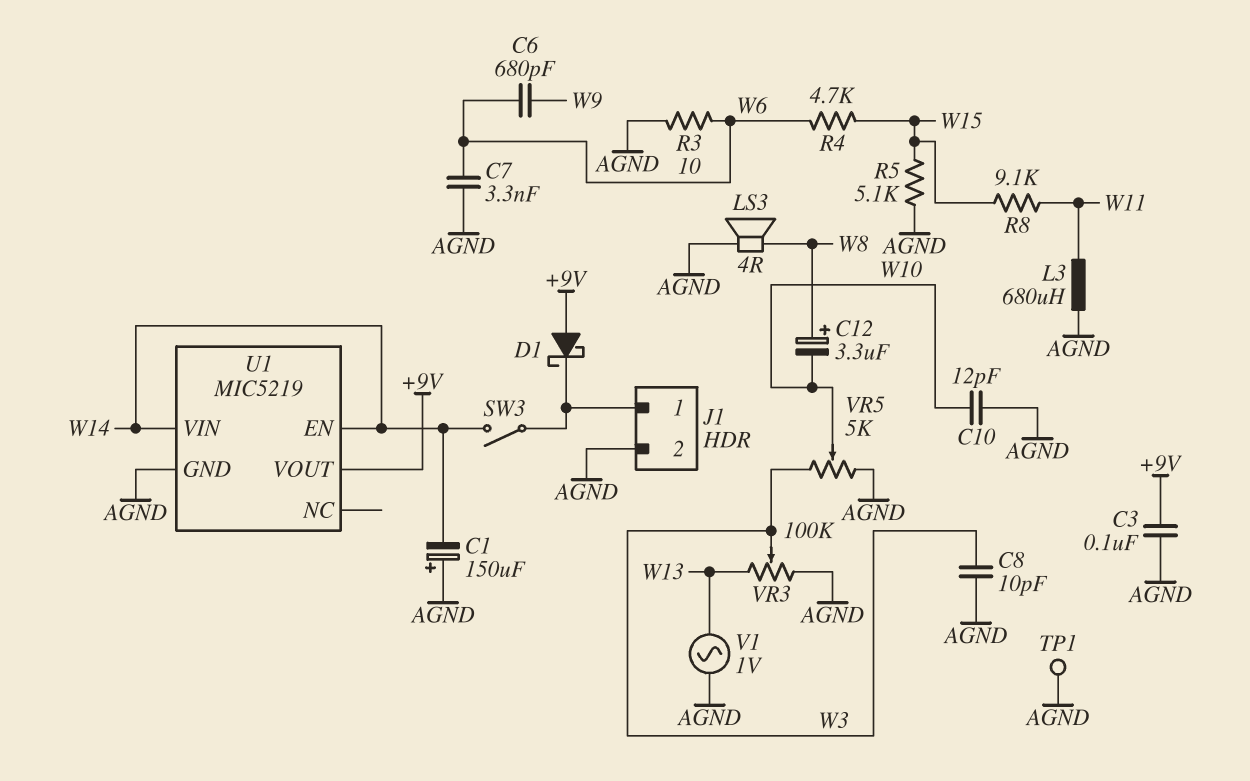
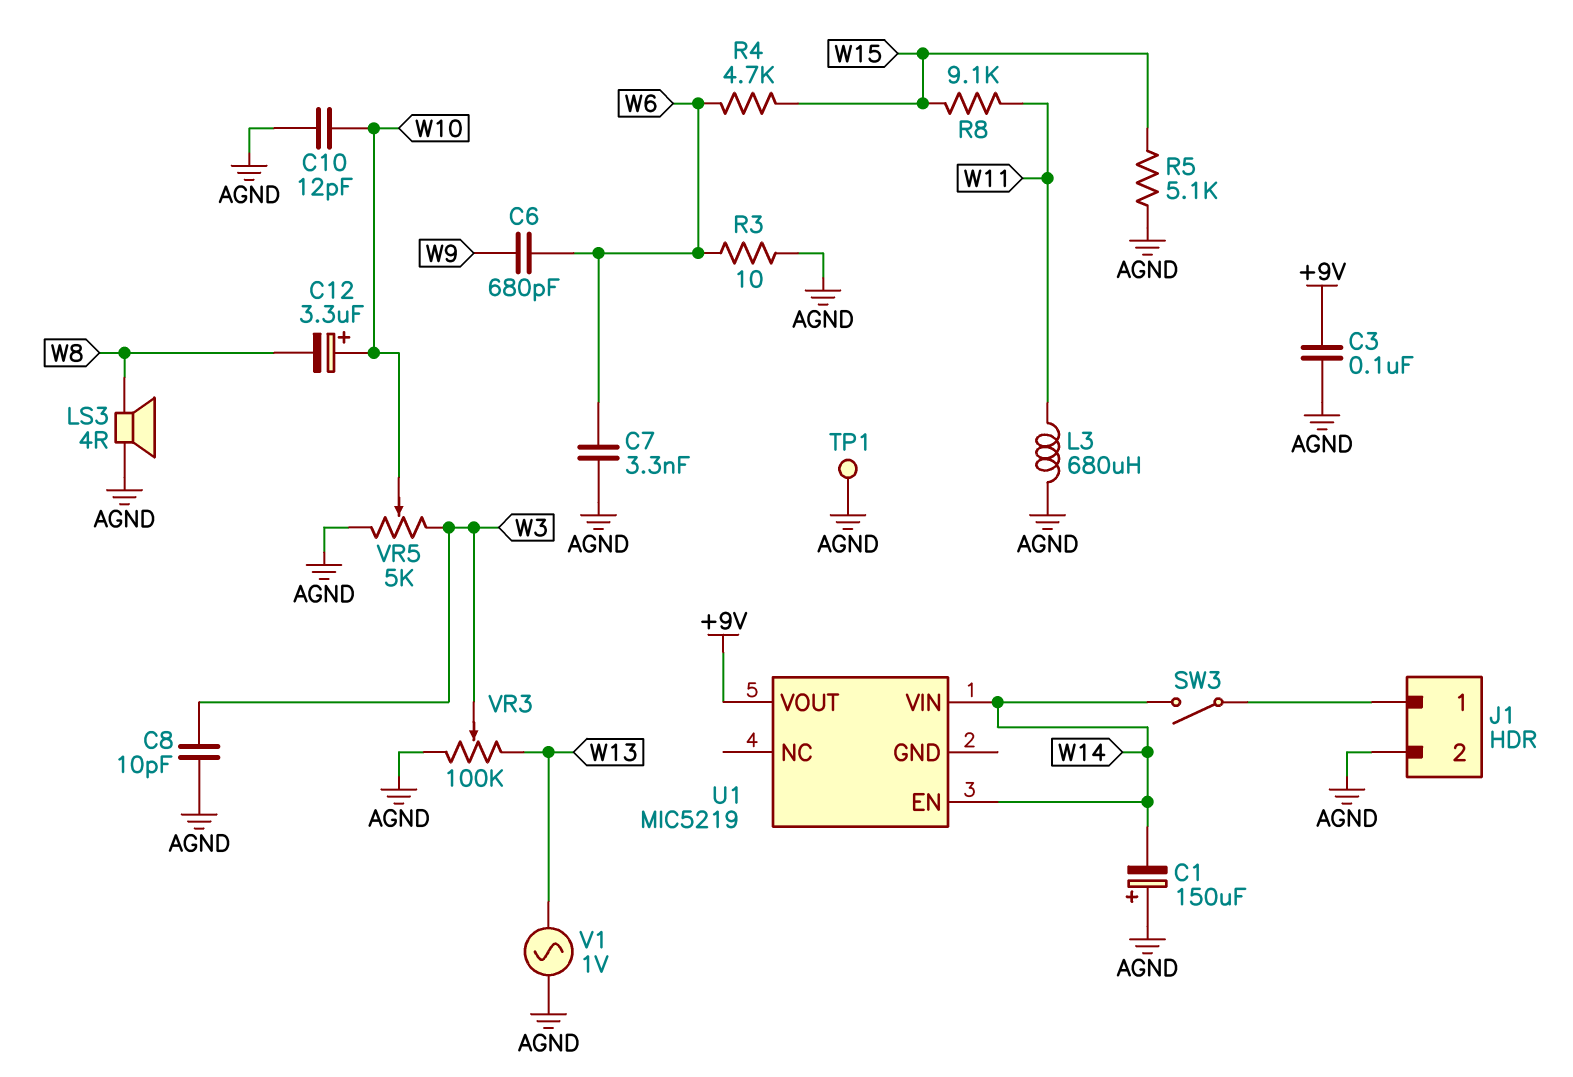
C12: 3.3uF (plus W8, minus W10) -> 3.3uF (plus W10, minus W8)
D1: schottky (A +9V, K J1/1) -> none
U1 pin GND: AGND -> none

